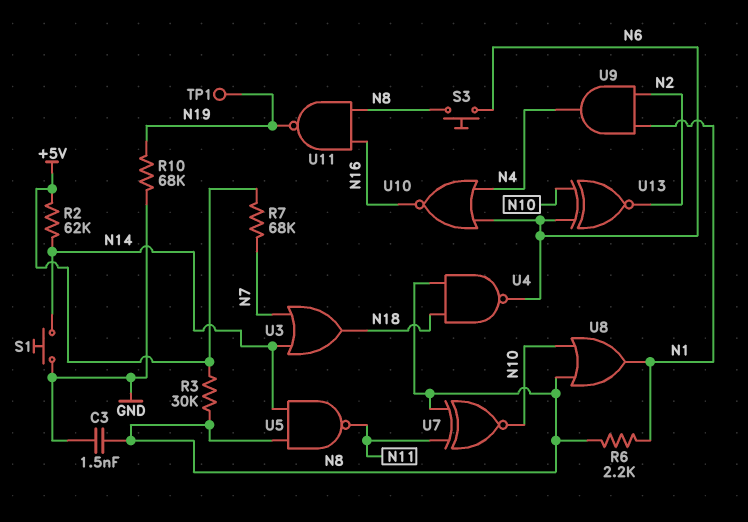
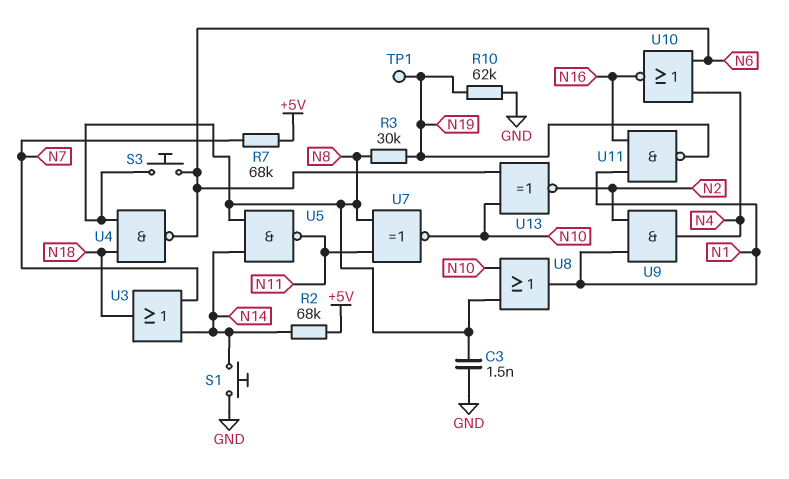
R2: 62k (+5V, N14) -> 68k (+5V, N14)
R3: 30k (+5V, N8) -> 30k (N8, N19)
R6: 2.2k (N1, N8) -> none
R10: 68k (GND, N19) -> 62k (GND, N19)
U11: NAND (in N8, in N16, out N19) -> NAND (in N1, in N16, out N19)

